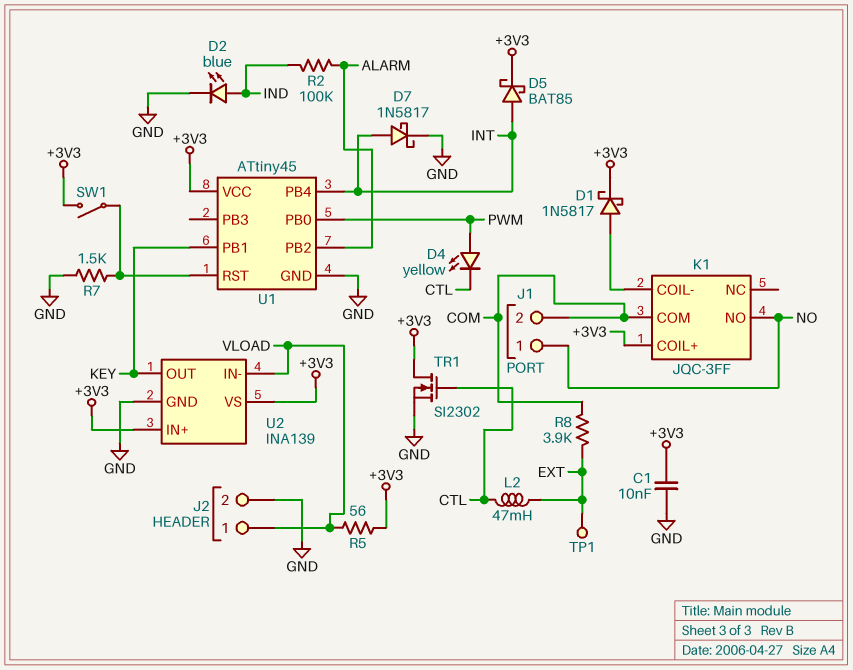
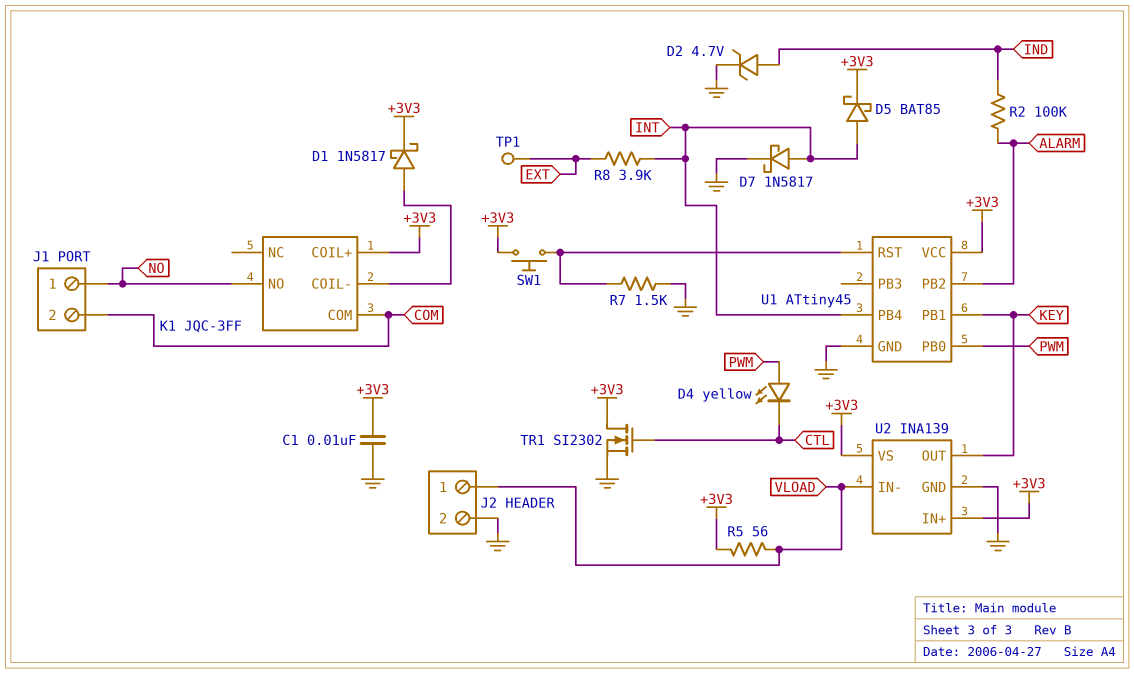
D2: LED blue (A IND, K GND) -> zener 4.7V (A IND, K GND)
L2: 47mH (CTL, EXT) -> none
R8: 3.9k (COM, EXT) -> 3.9k (EXT, INT)
SW1: switch (+3V3, U1/RST) -> button (+3V3, U1/RST)

